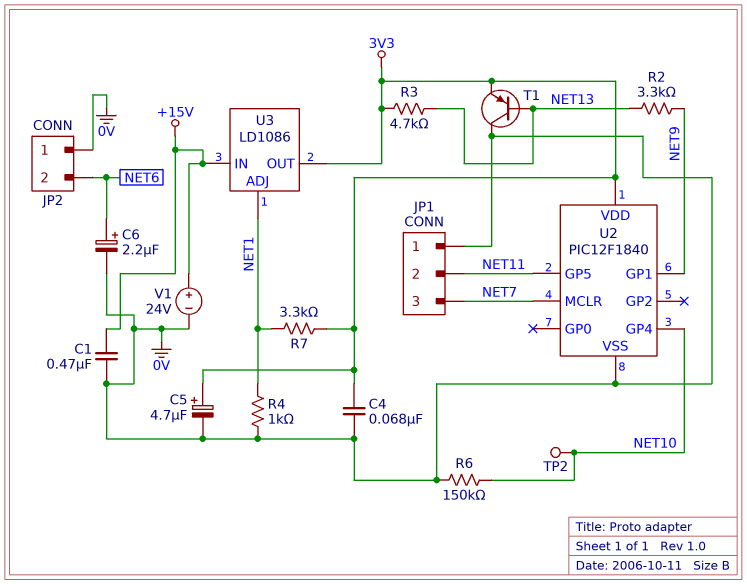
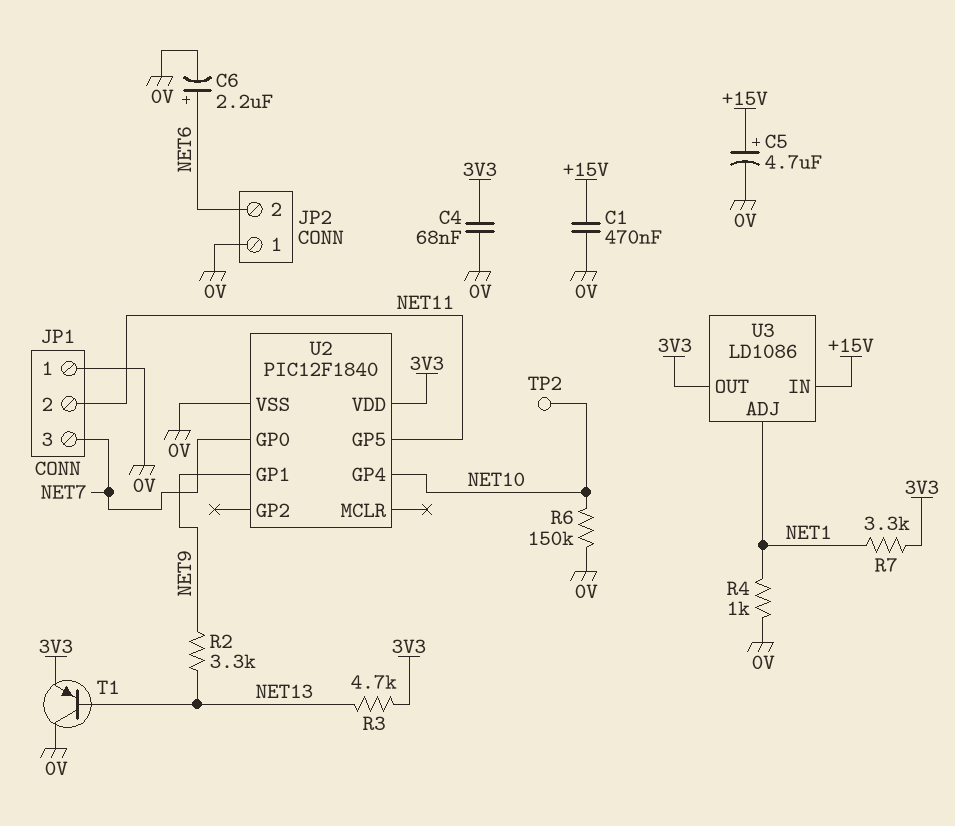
C5: 4.7uF (plus 3V3, minus 0V) -> 4.7uF (plus +15V, minus 0V)
U2 pin GP0: none -> NET7
U2 pin MCLR: NET7 -> none
V1: 24V (plus +15V, minus 0V) -> none

